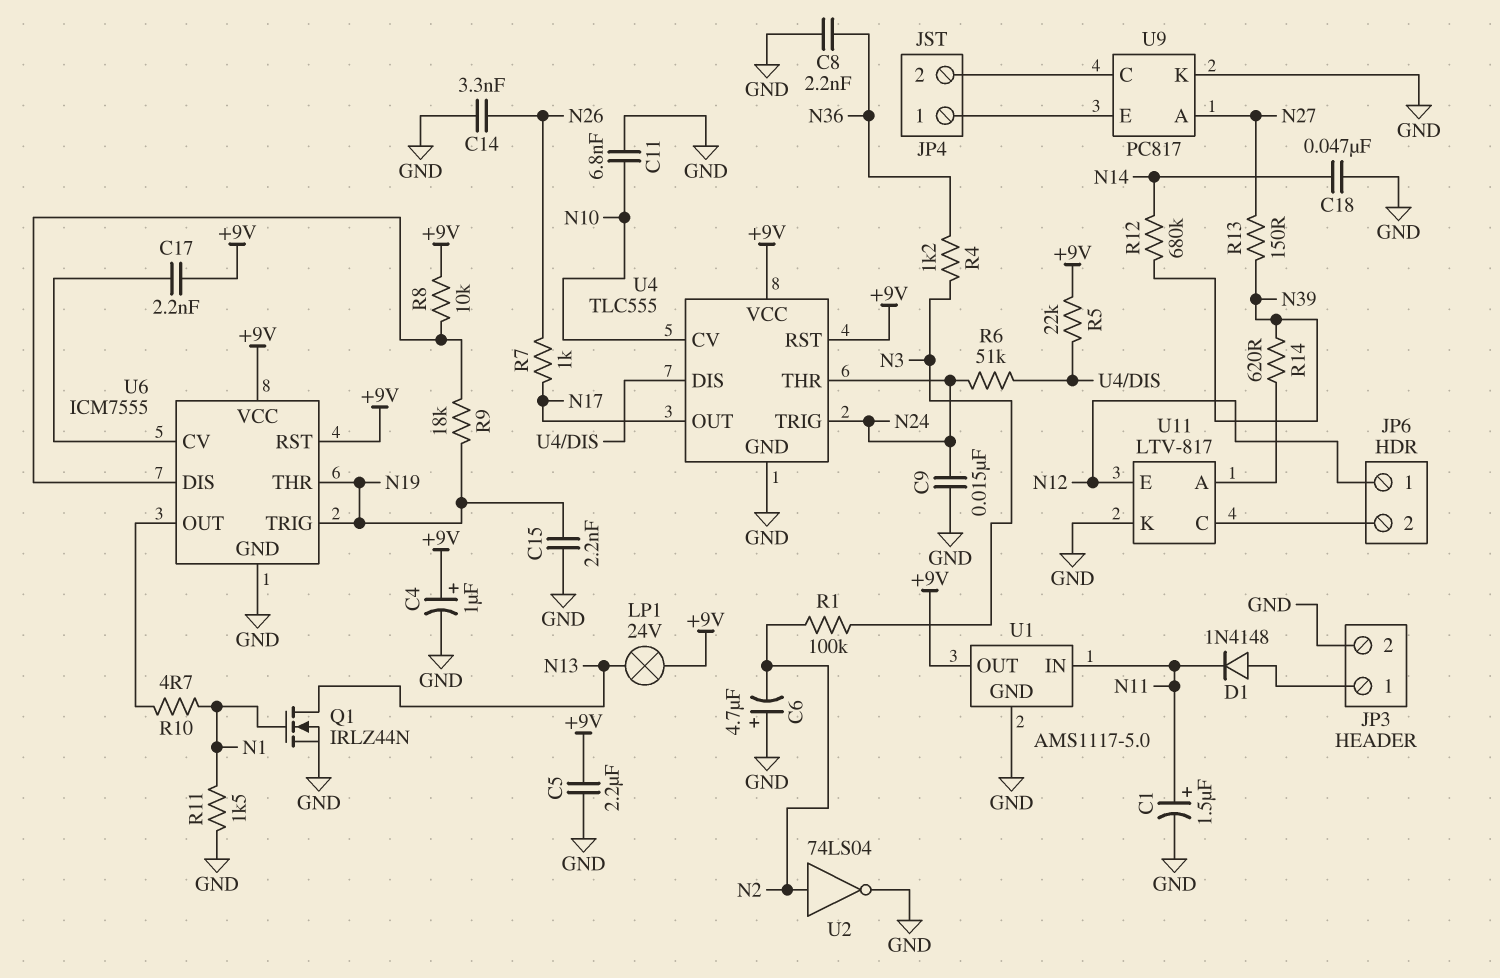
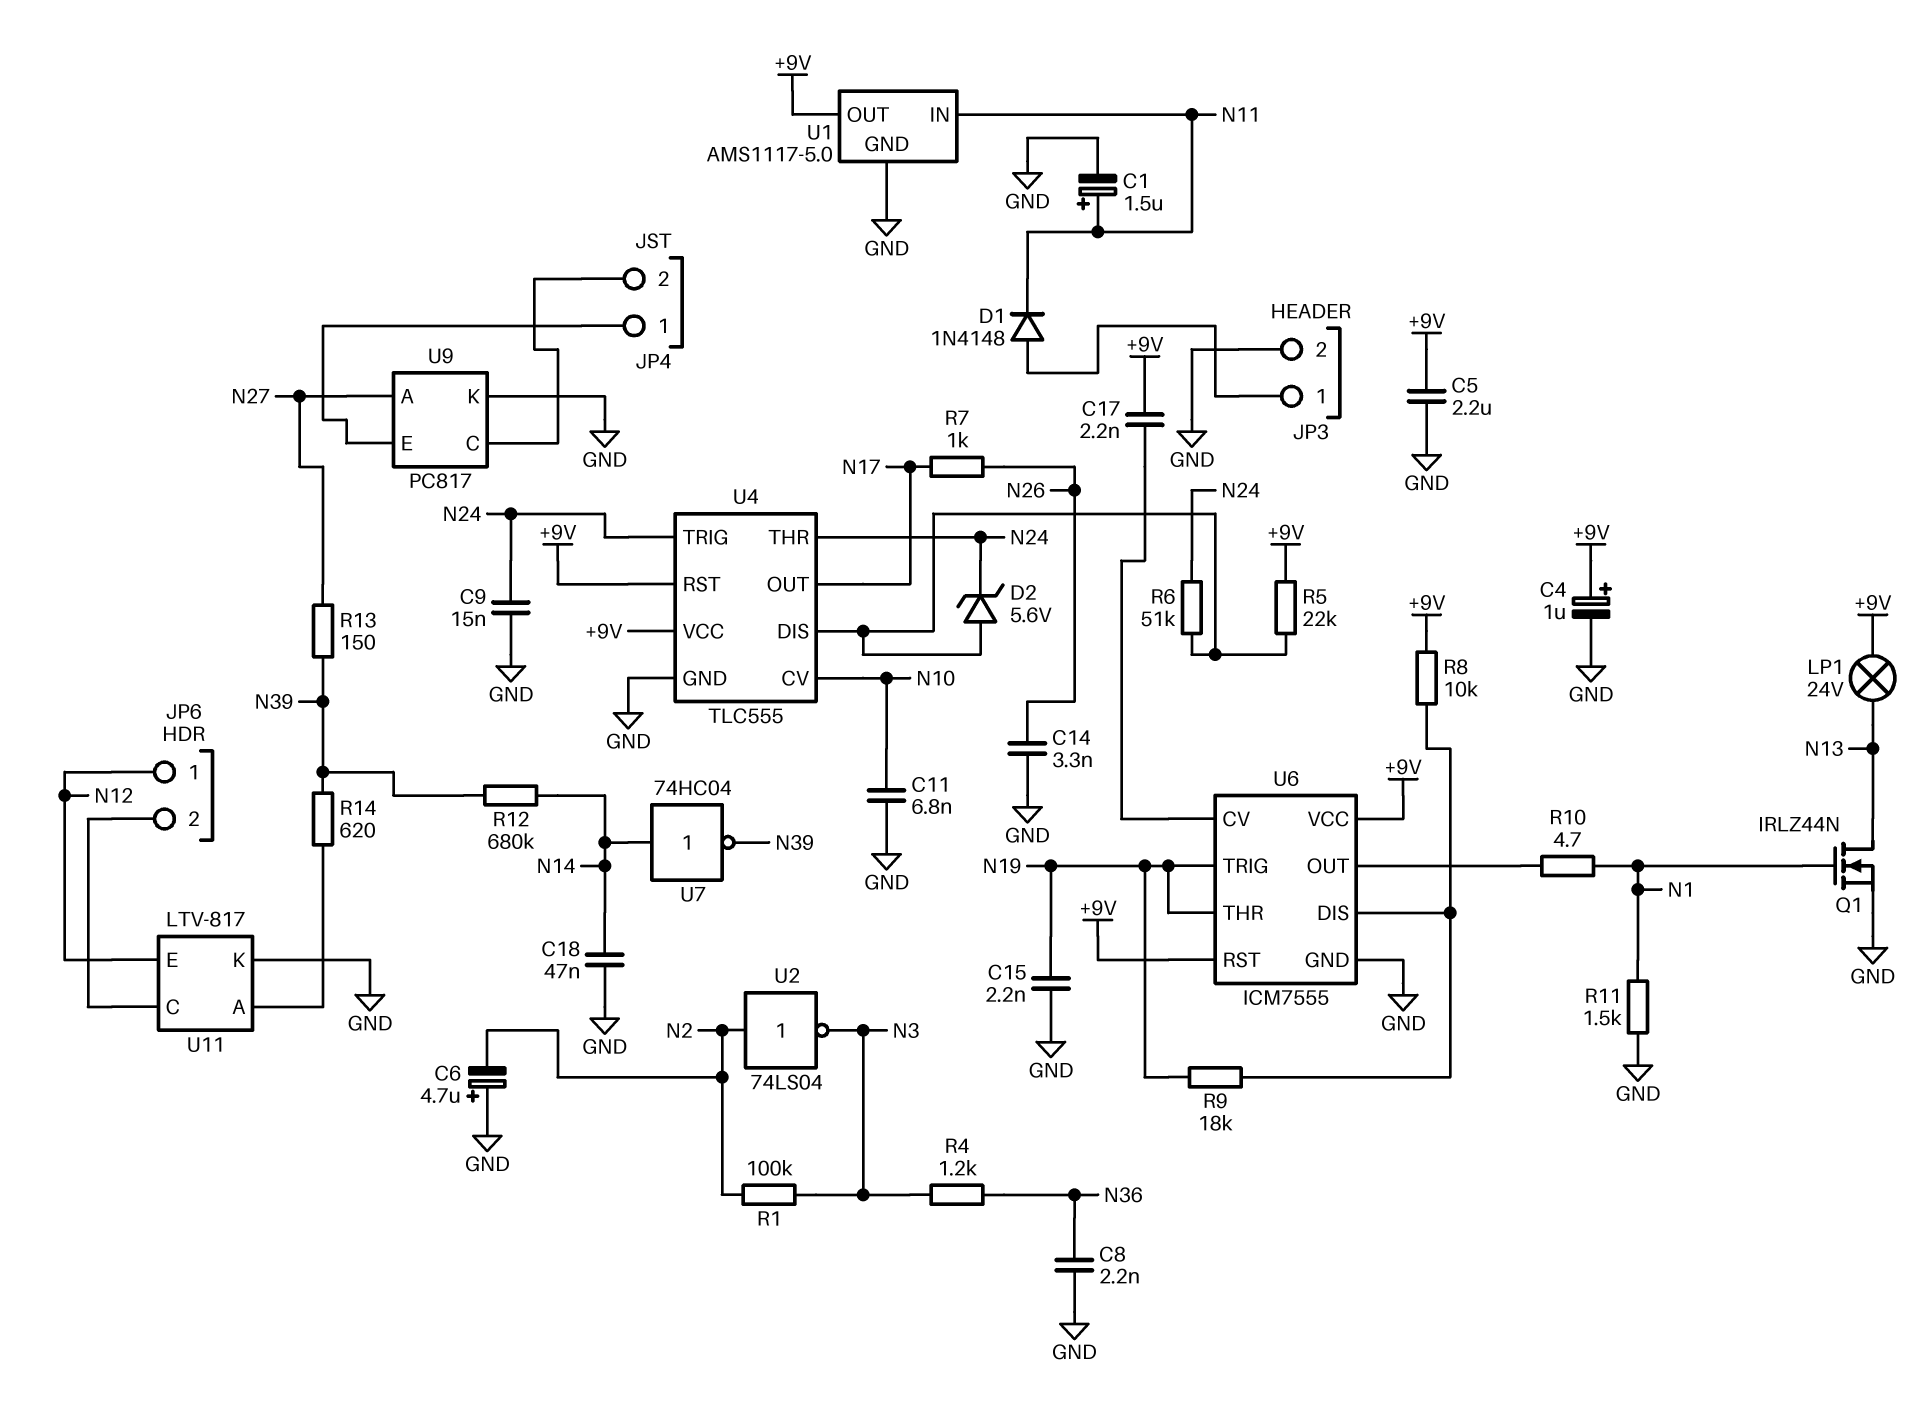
D2: none -> zener 5.6V (A U4/DIS, K N24)
U2: NOT 74LS04 (in N2, out GND) -> NOT 74LS04 (in N2, out N3)
U7: none -> NOT 74HC04 (in N14, out N39)

